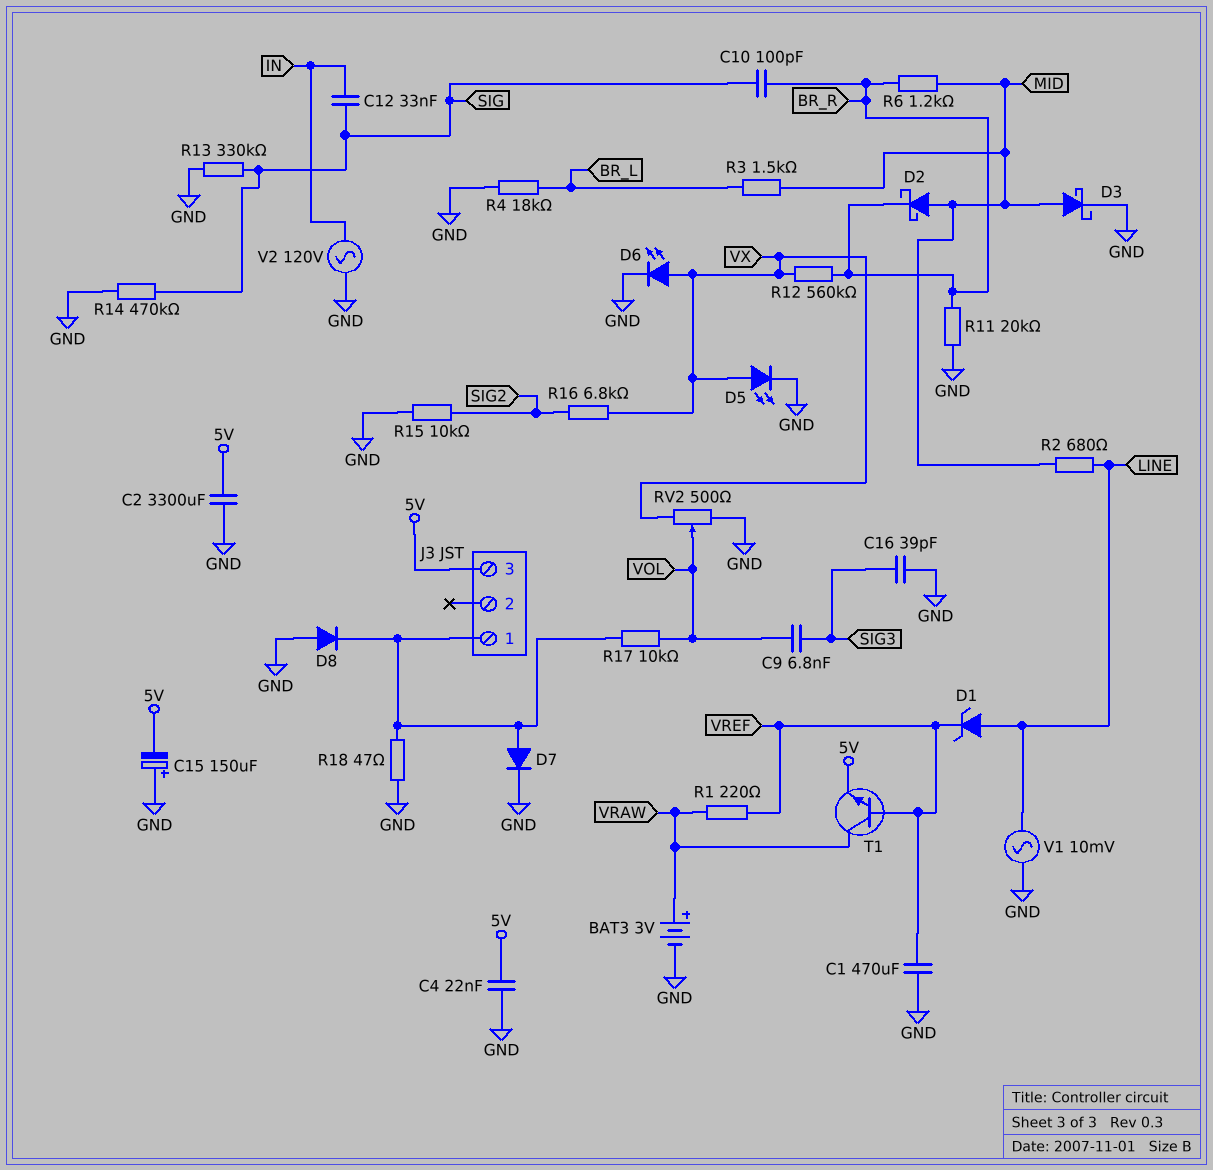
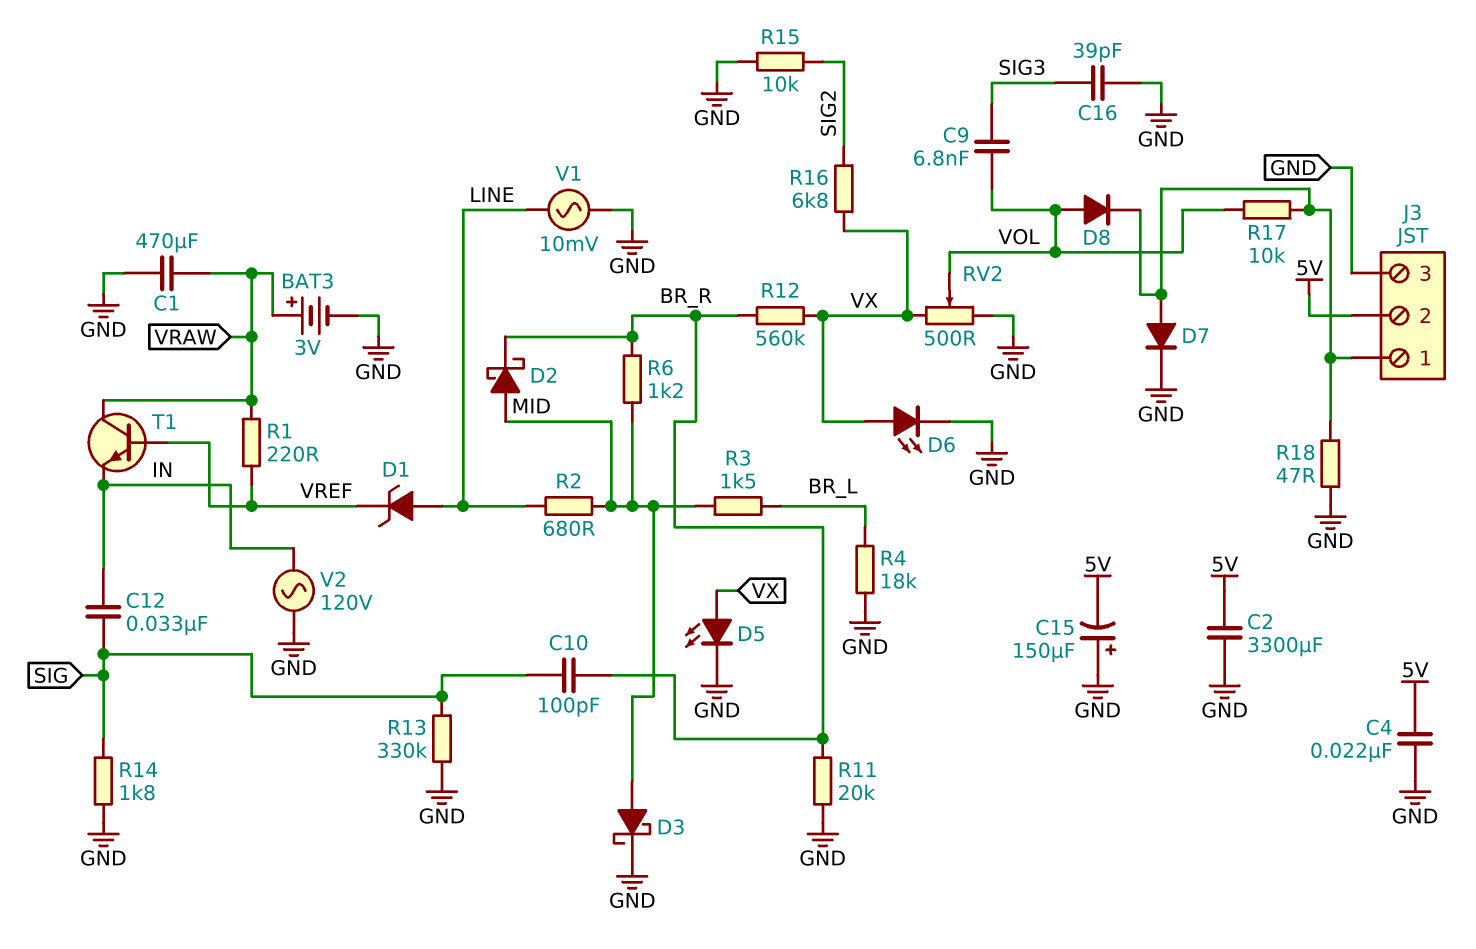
C1: 470uF (GND, VREF) -> 470uF (GND, VRAW)
D8: diode (A GND, K J3/1) -> diode (A VOL, K J3/1)
J3 pin 2: none -> 5V
J3 pin 3: 5V -> GND
R14: 470k (GND, SIG) -> 1.8k (GND, SIG)
T1: NPN (B VREF, C VRAW, E 5V) -> NPN (B VREF, C VRAW, E IN)

